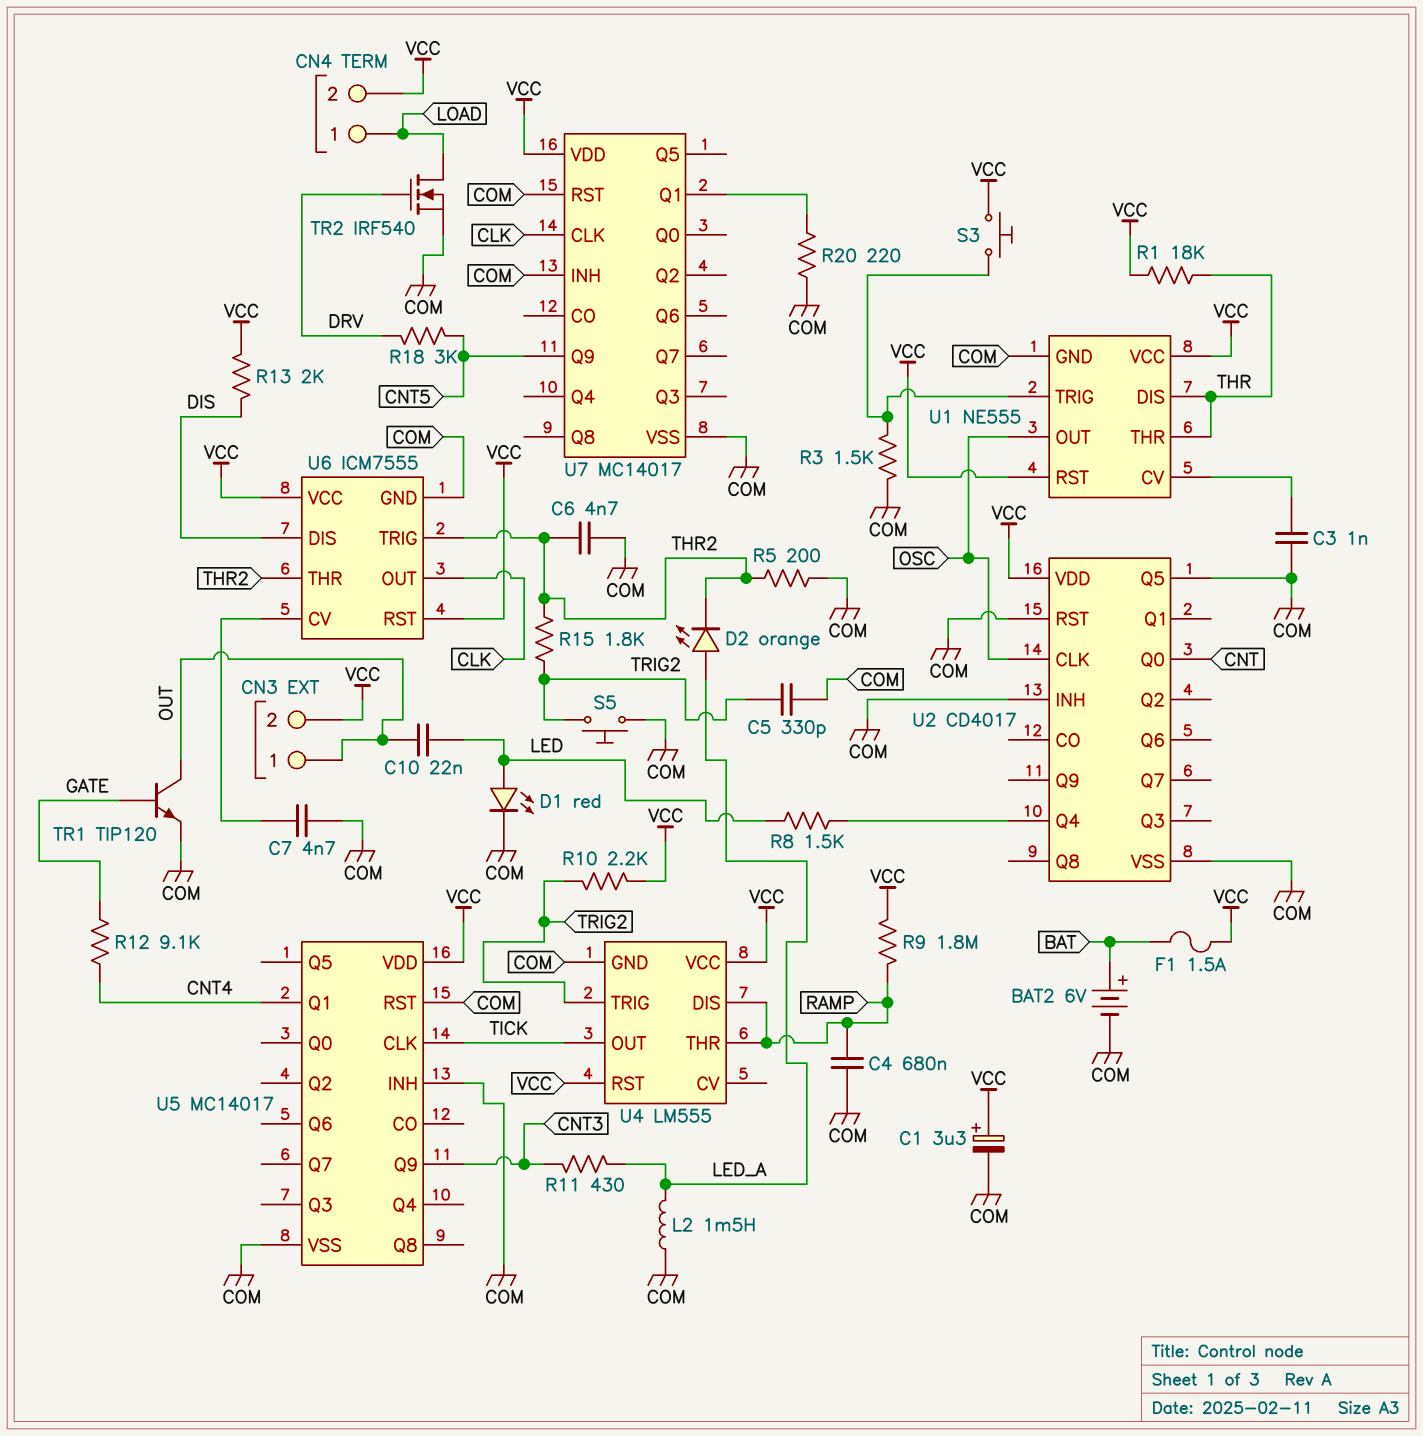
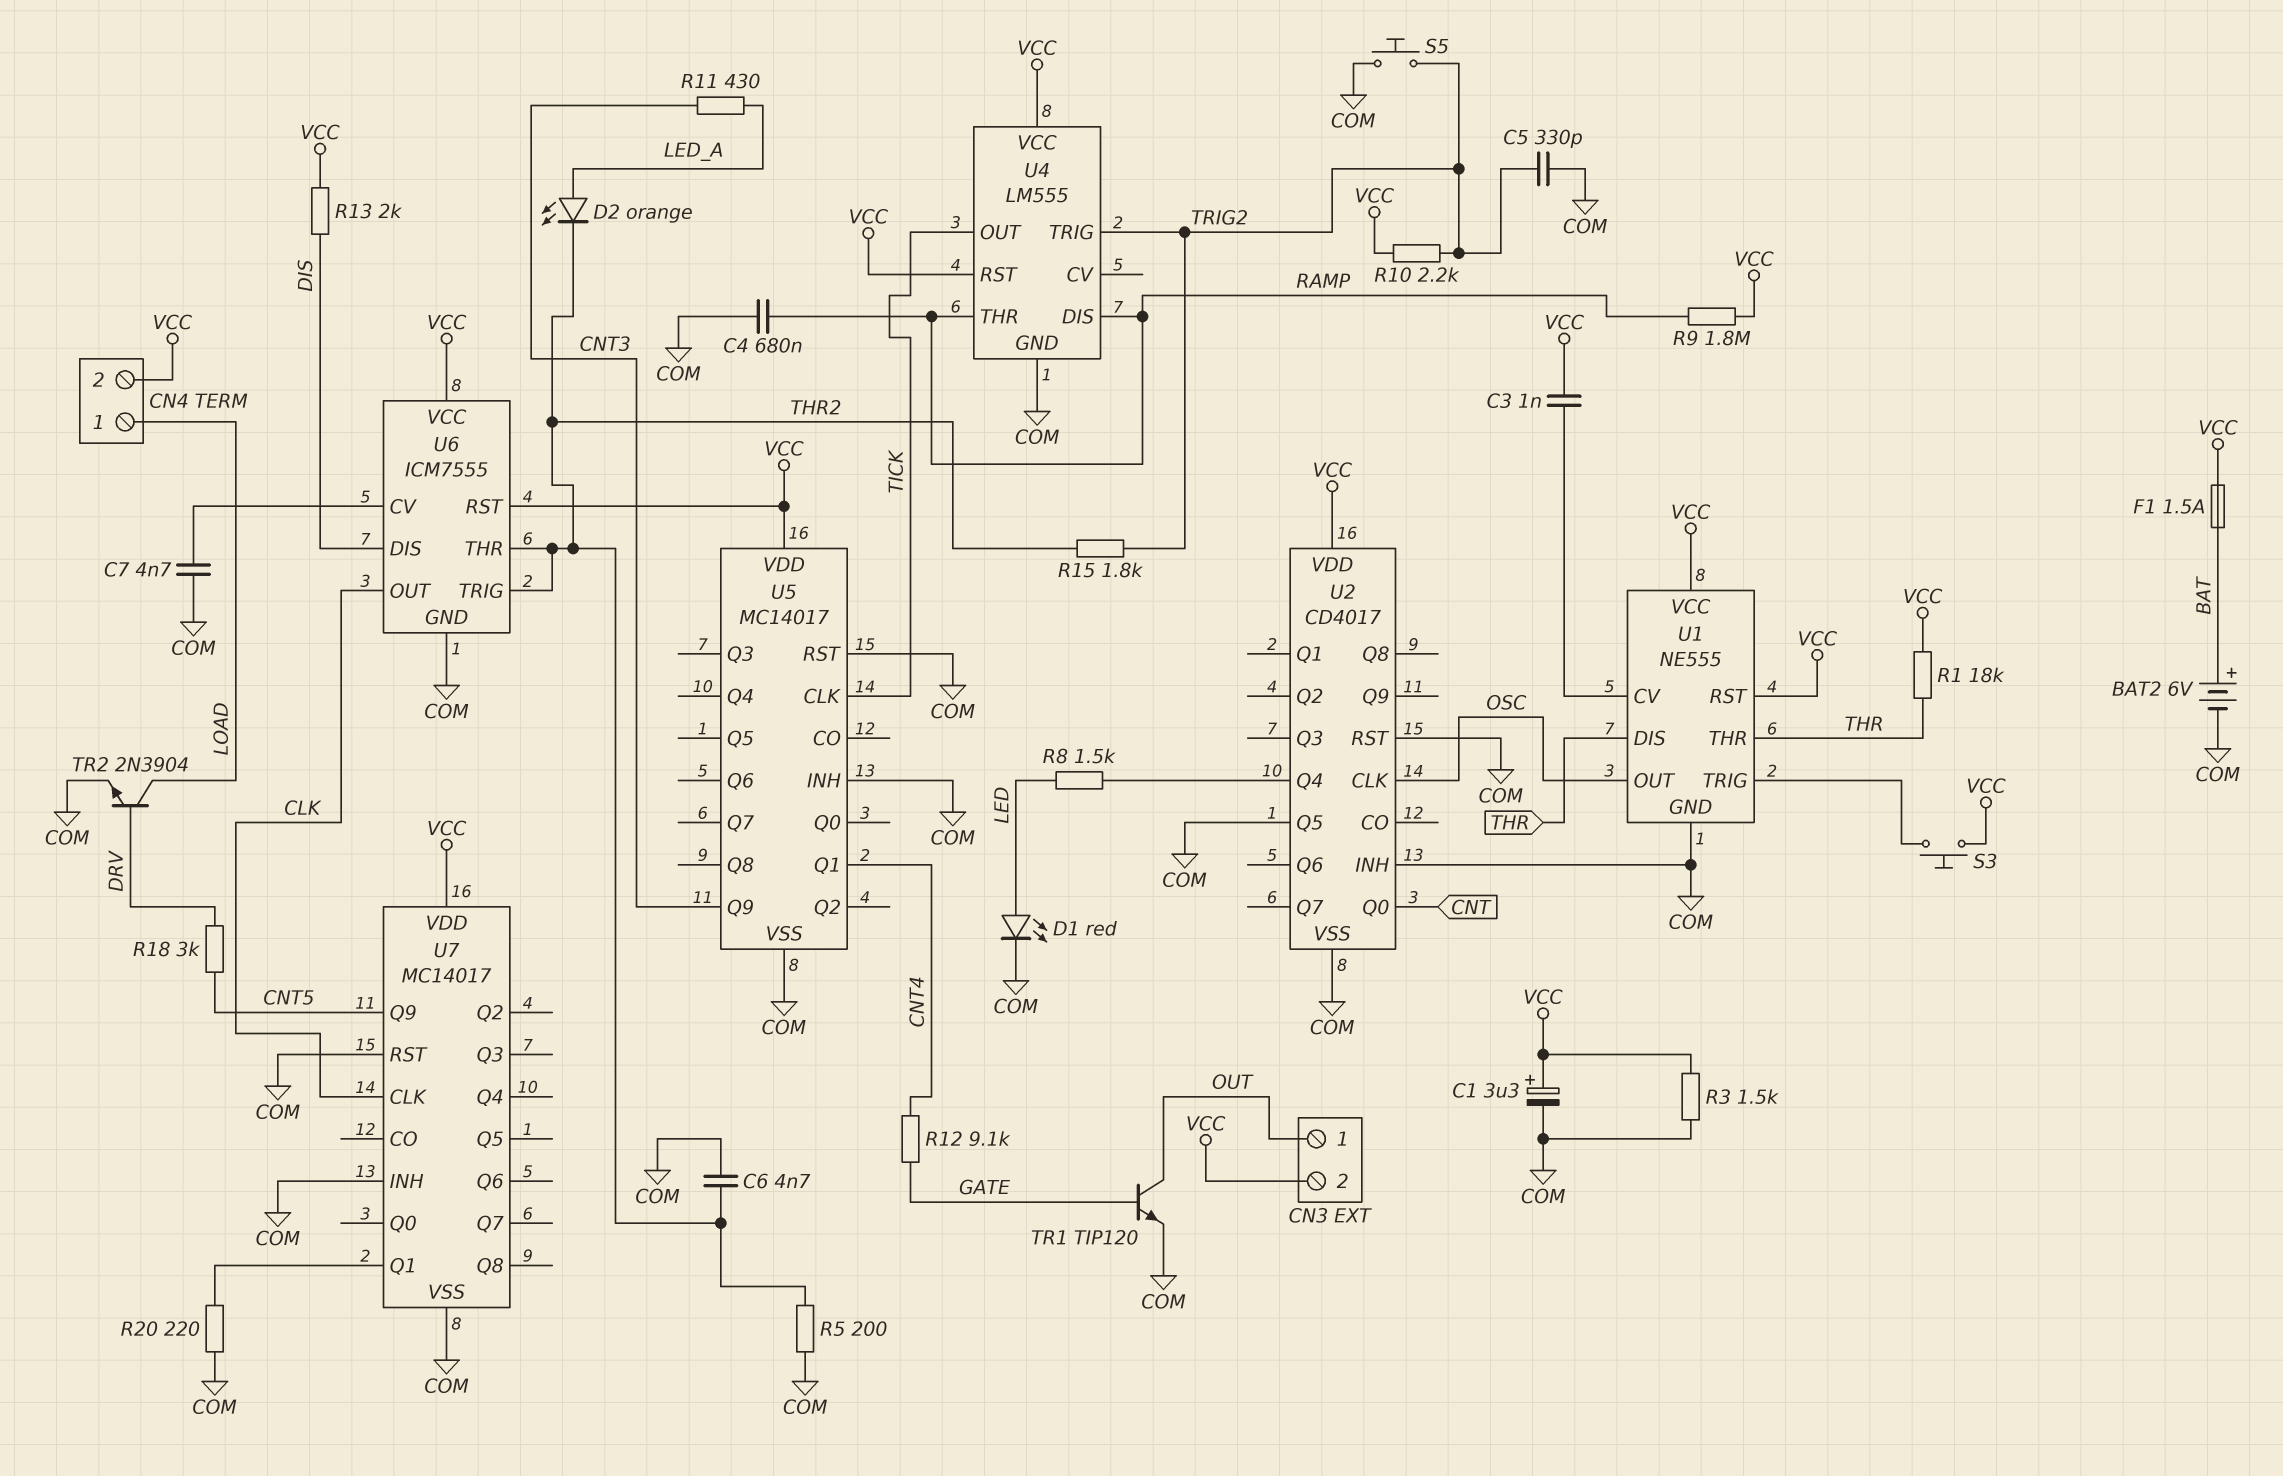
C3: 1nF (COM, U1/CV) -> 1nF (U1/CV, VCC)
C10: 22nF (LED, OUT) -> none
L2: 1.5mH (COM, LED_A) -> none
R3: 1.5k (COM, U1/TRIG) -> 1.5k (COM, VCC)
TR2: NMOS IRF540 (G DRV, D LOAD, S COM) -> NPN 2N3904 (B DRV, C LOAD, E COM)

